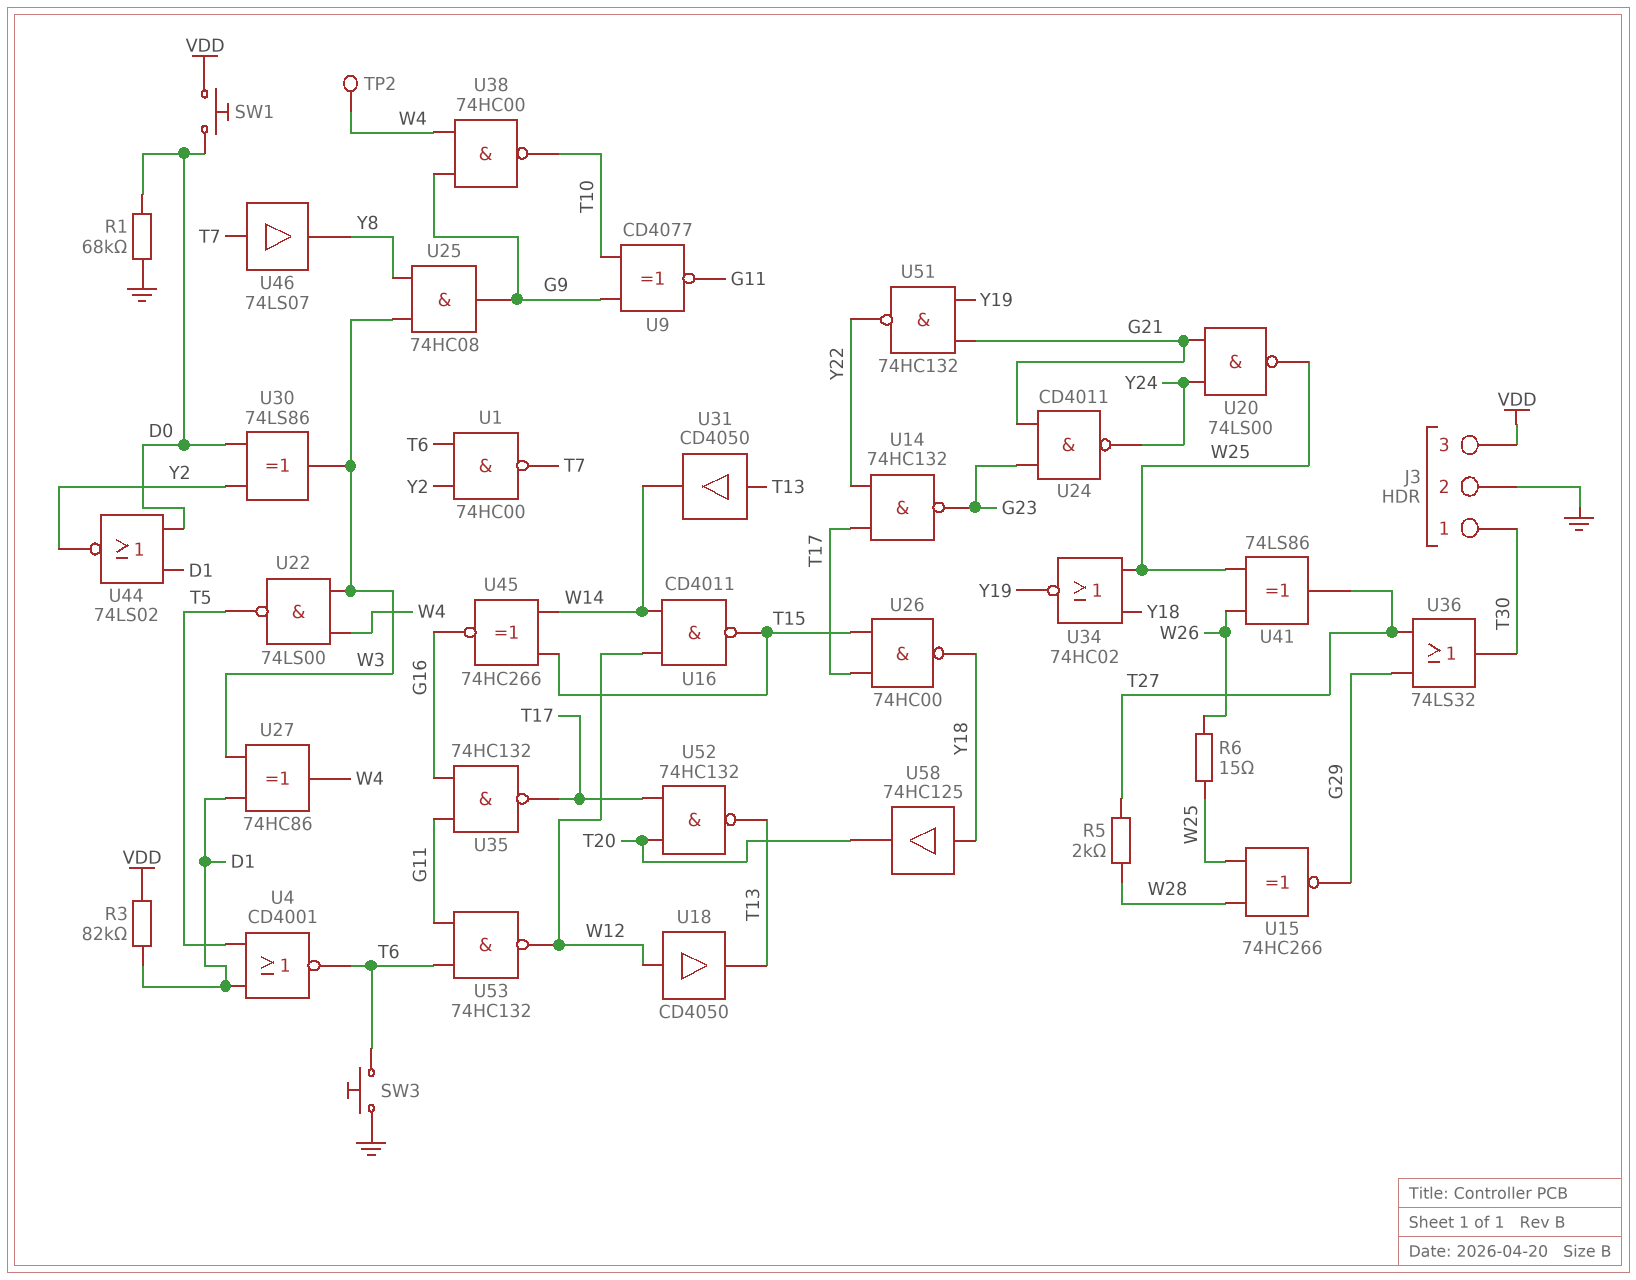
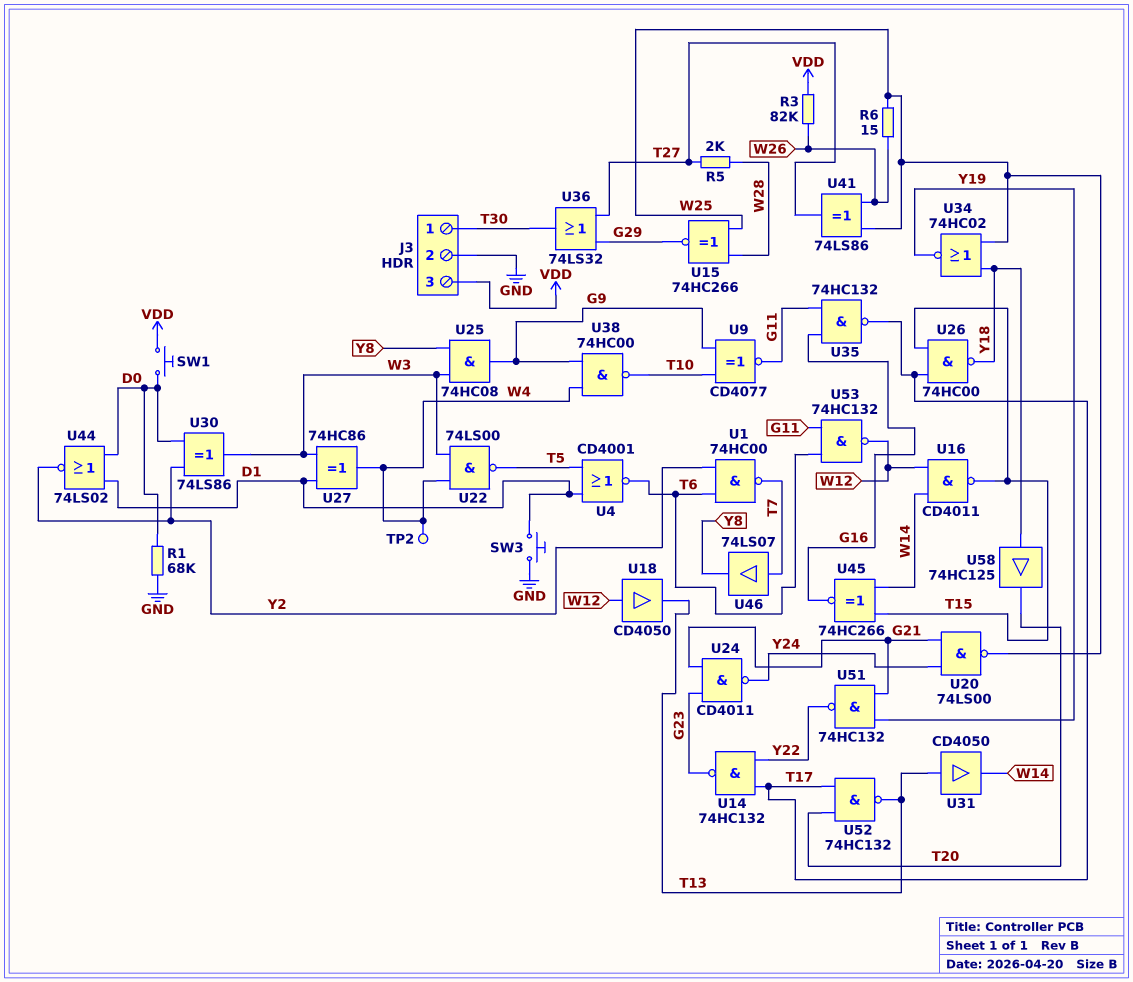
R3: 82k (D1, VDD) -> 82k (VDD, W26)
SW3: button (GND, T6) -> button (D1, GND)

